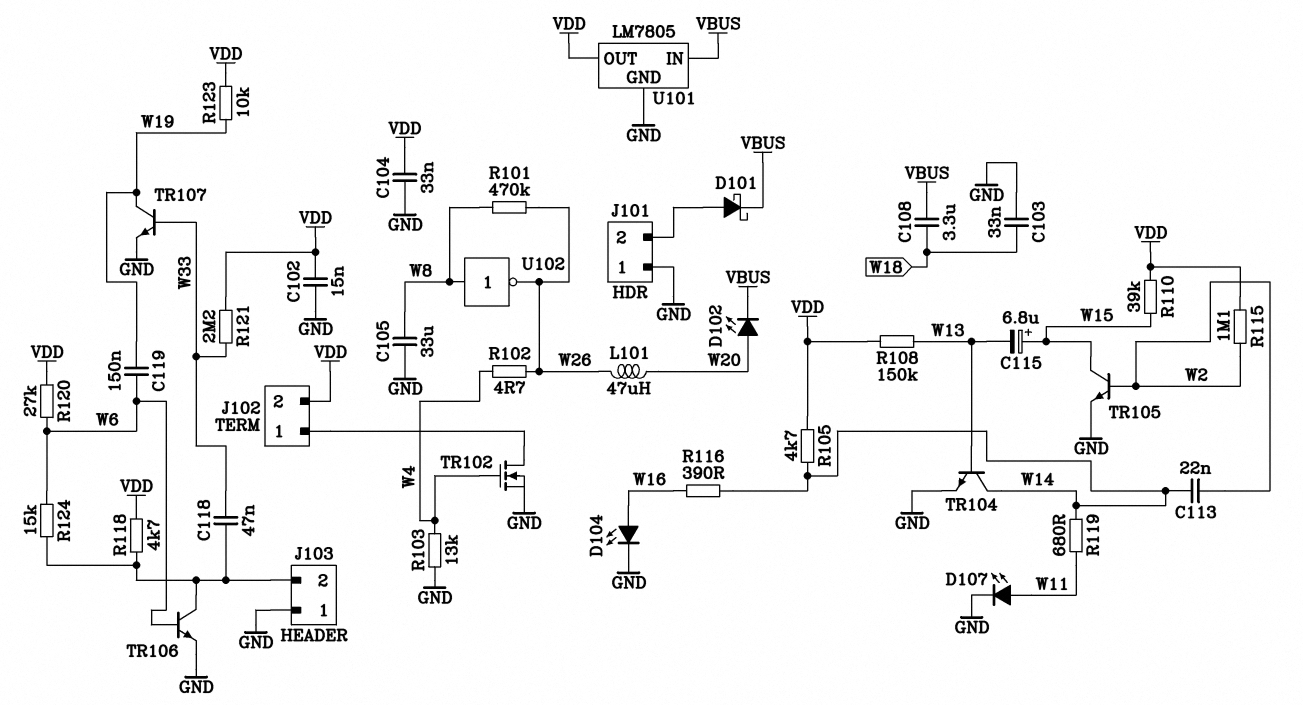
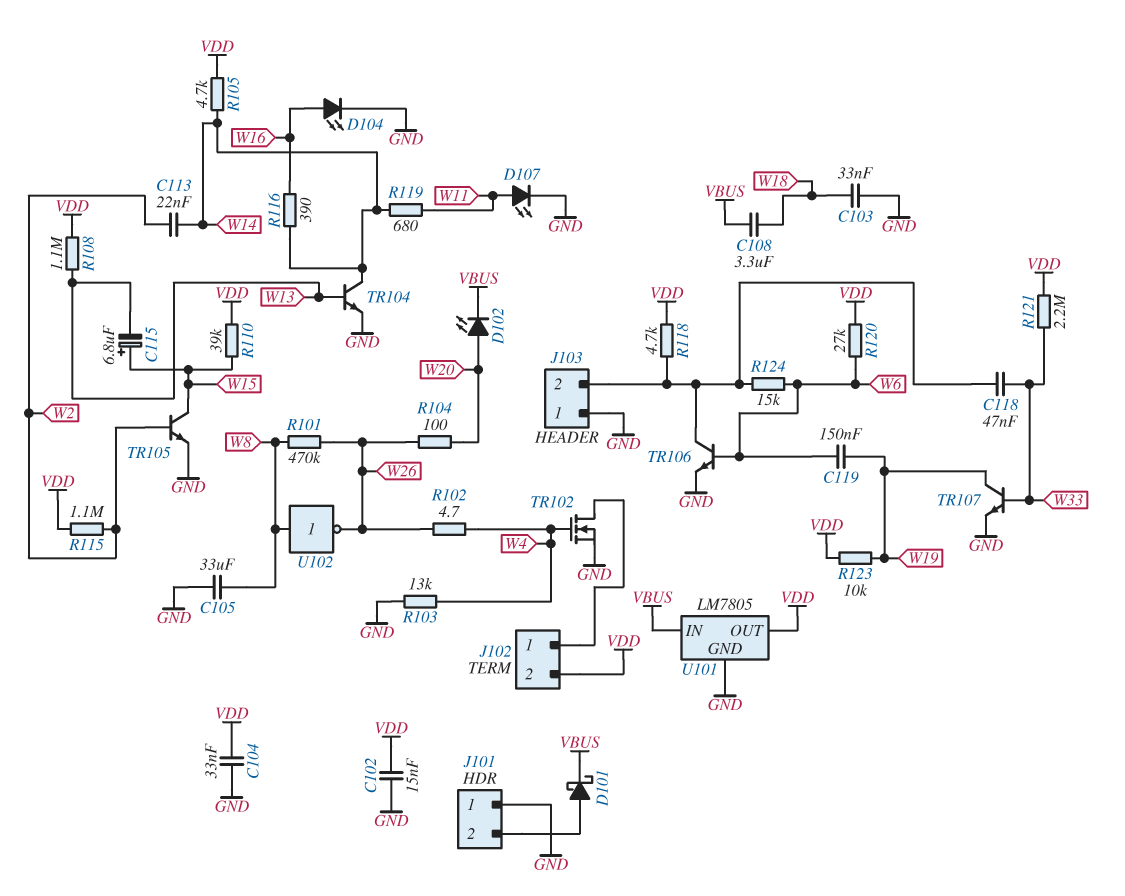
L101: 47uH (W20, W26) -> none
R104: none -> 100 (W20, W26)
R108: 150k (VDD, W13) -> 1.1M (VDD, W13)

